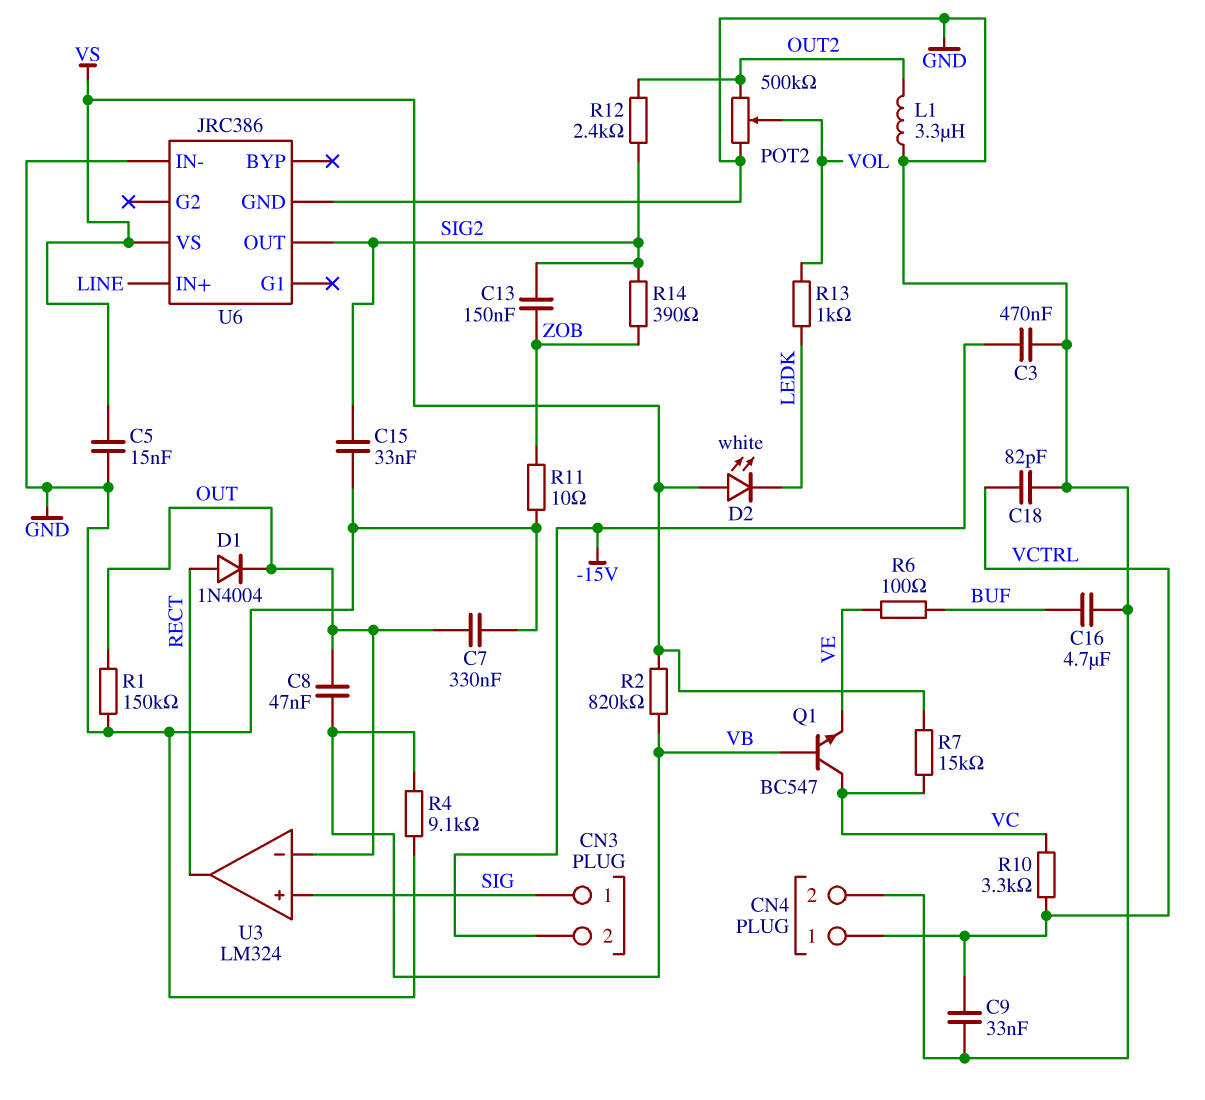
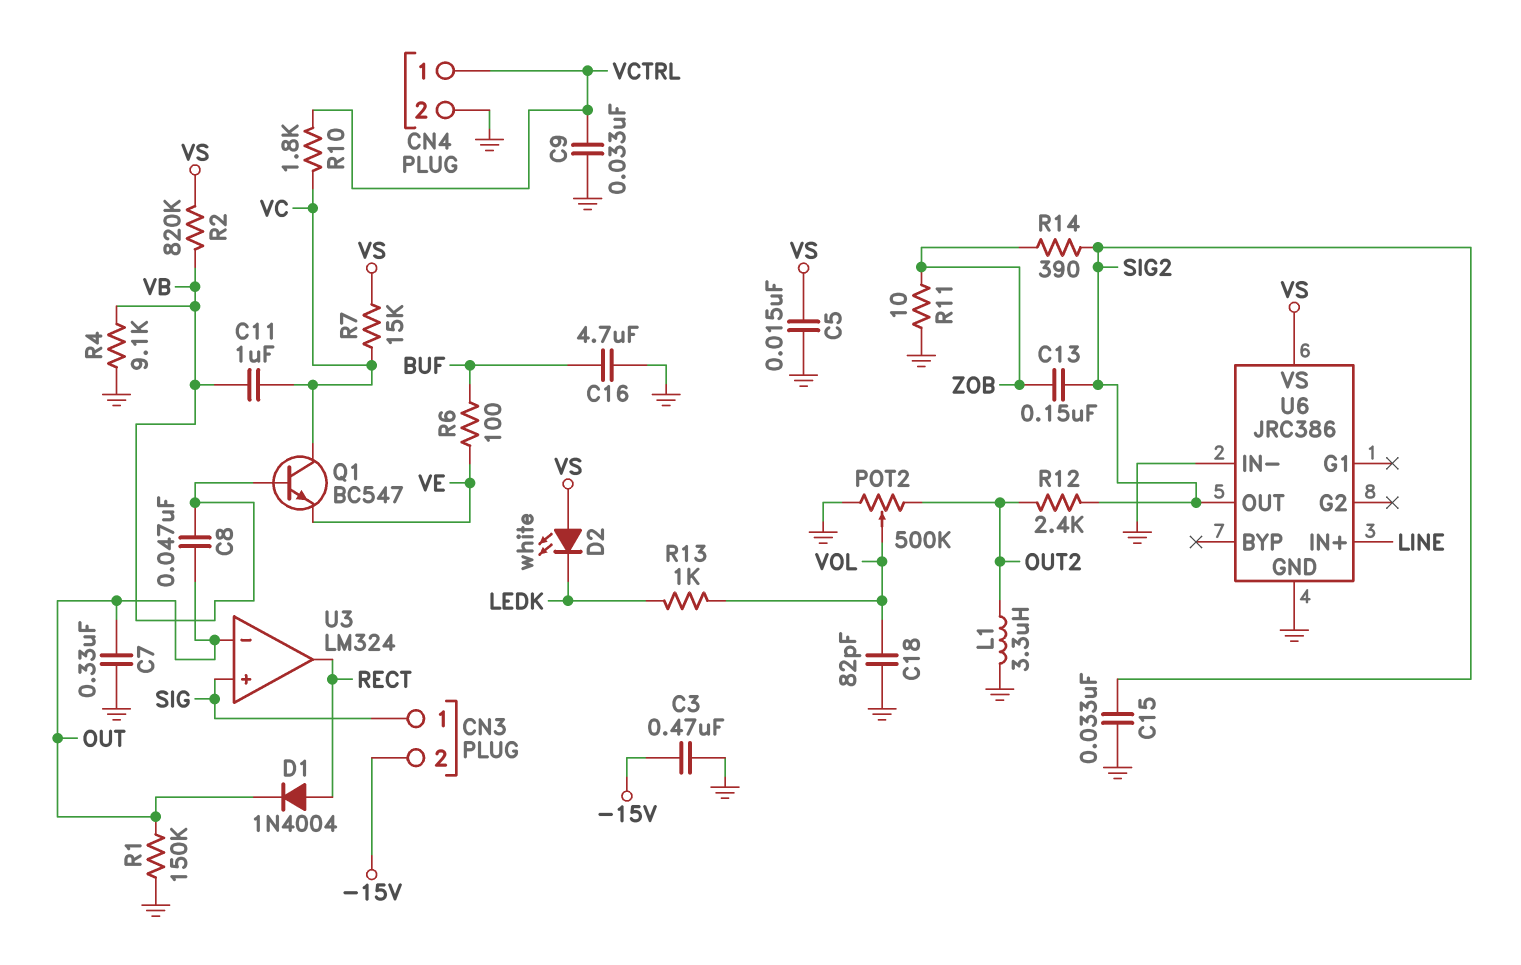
C11: none -> 1uF (VB, VC)
C18: 82pF (GND, VCTRL) -> 82pF (GND, VOL)
R10: 3.3k (VC, VCTRL) -> 1.8k (VC, VCTRL)

